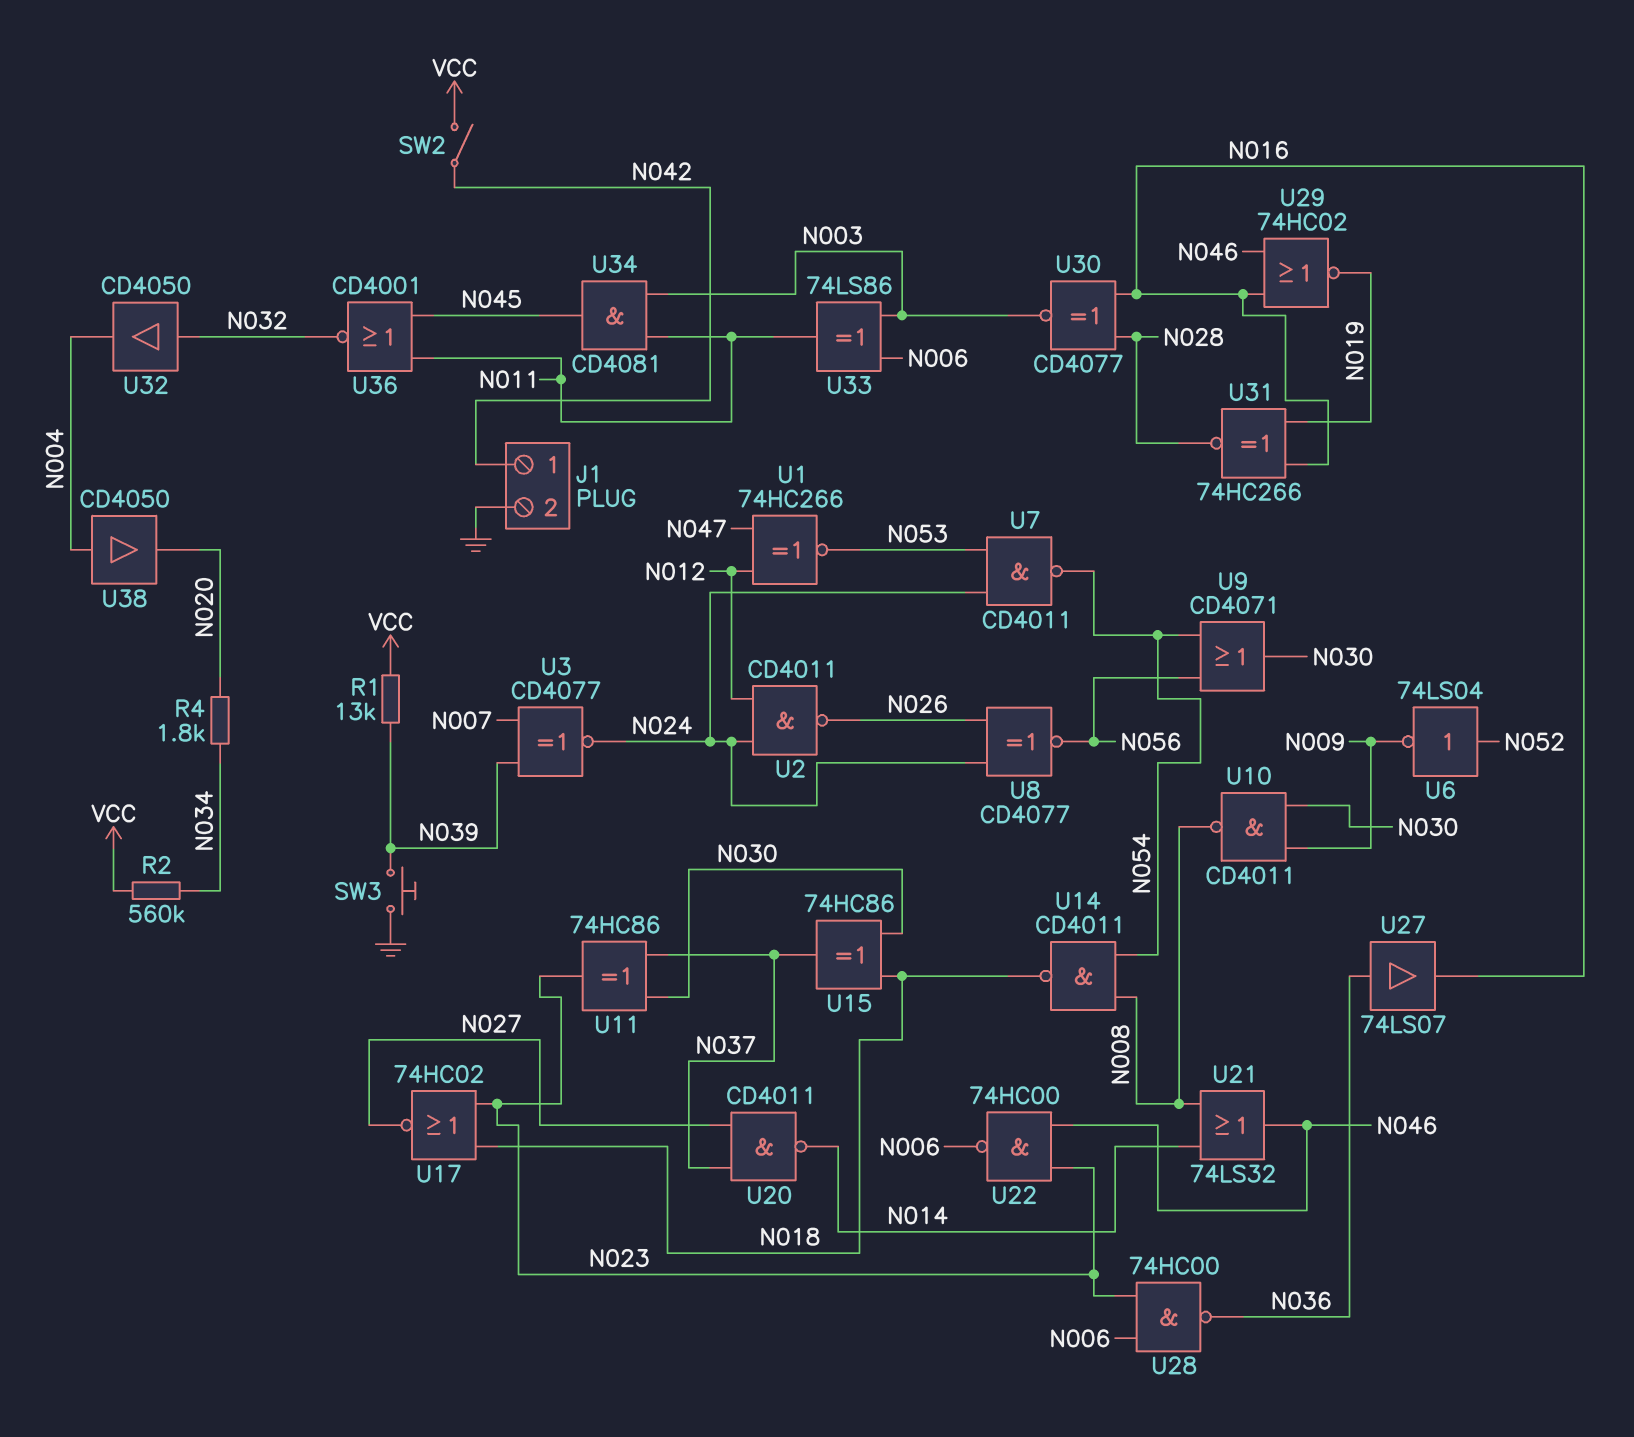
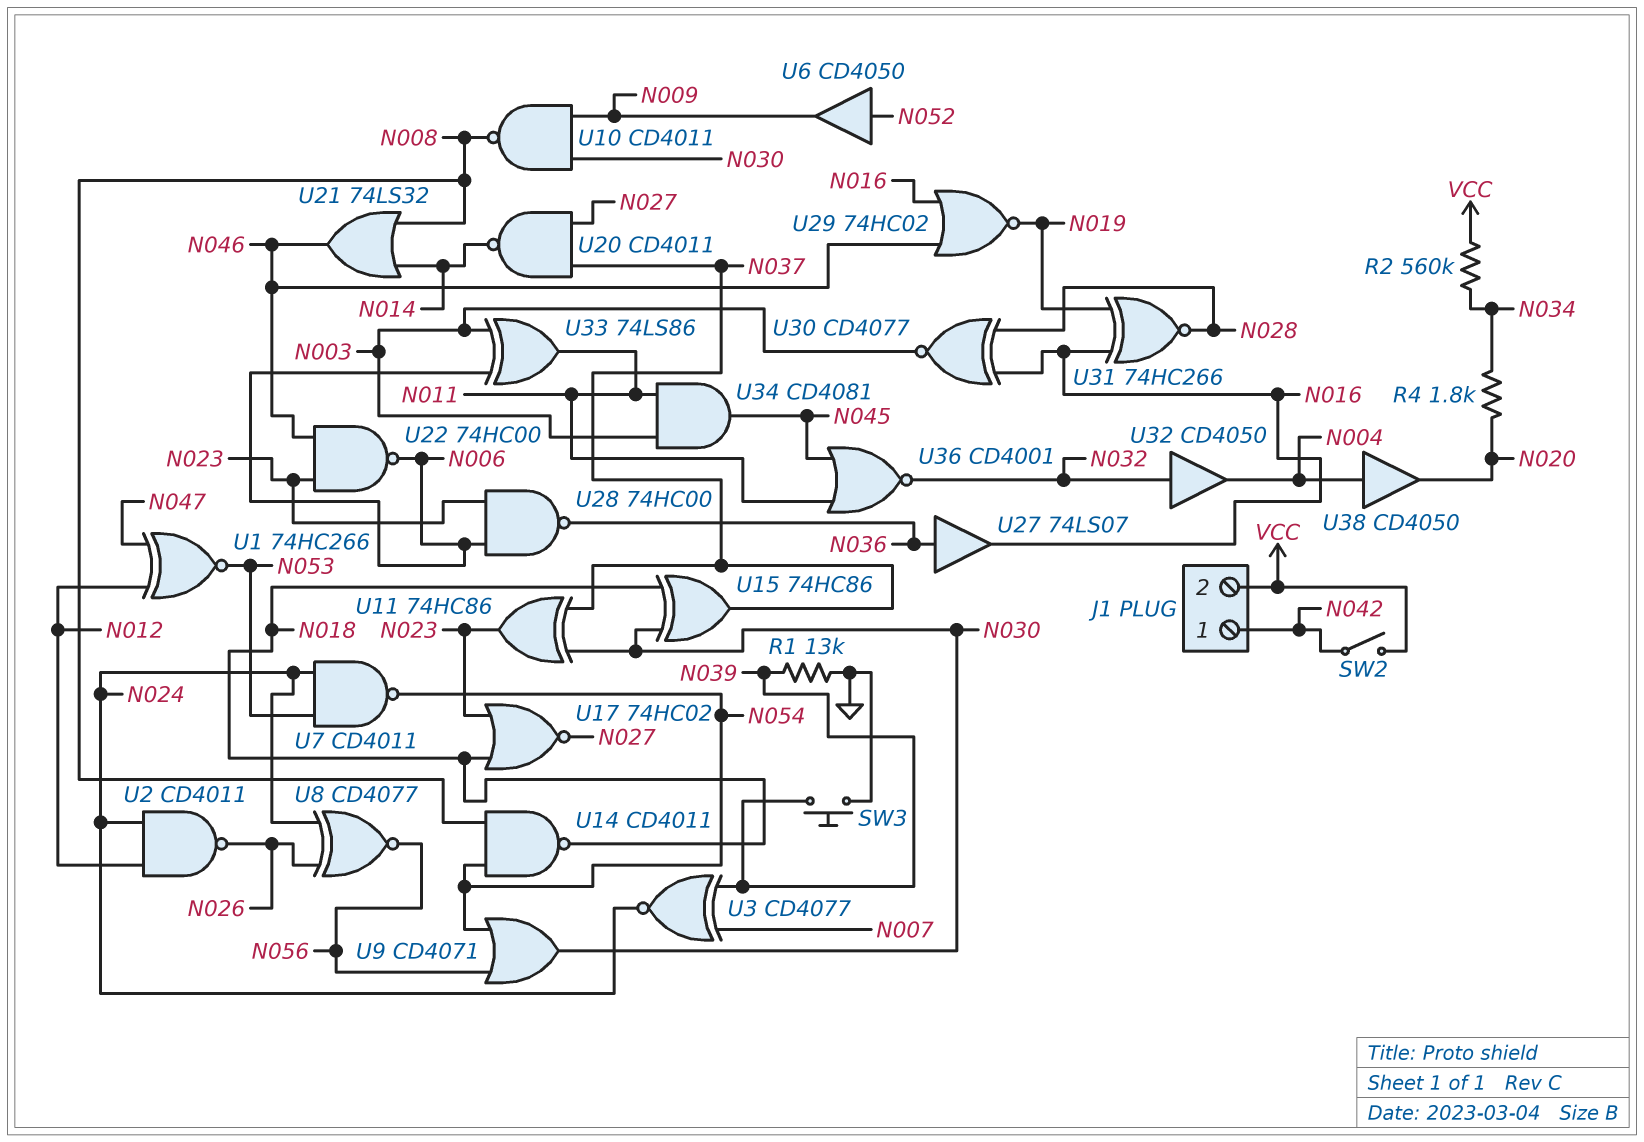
J1 pin 2: GND -> VCC
R1: 13k (N039, VCC) -> 13k (GND, N039)
U6: NOT 74LS04 (in N052, out N009) -> buffer CD4050 (in N052, out N009)

